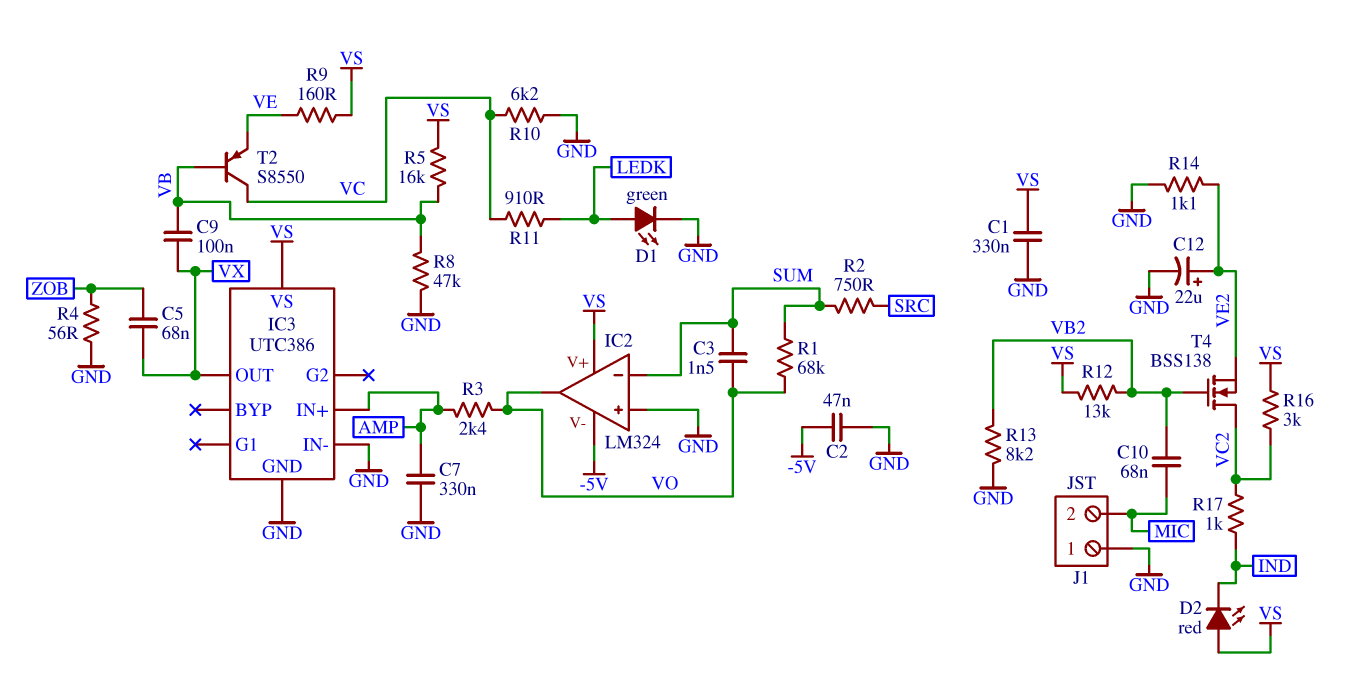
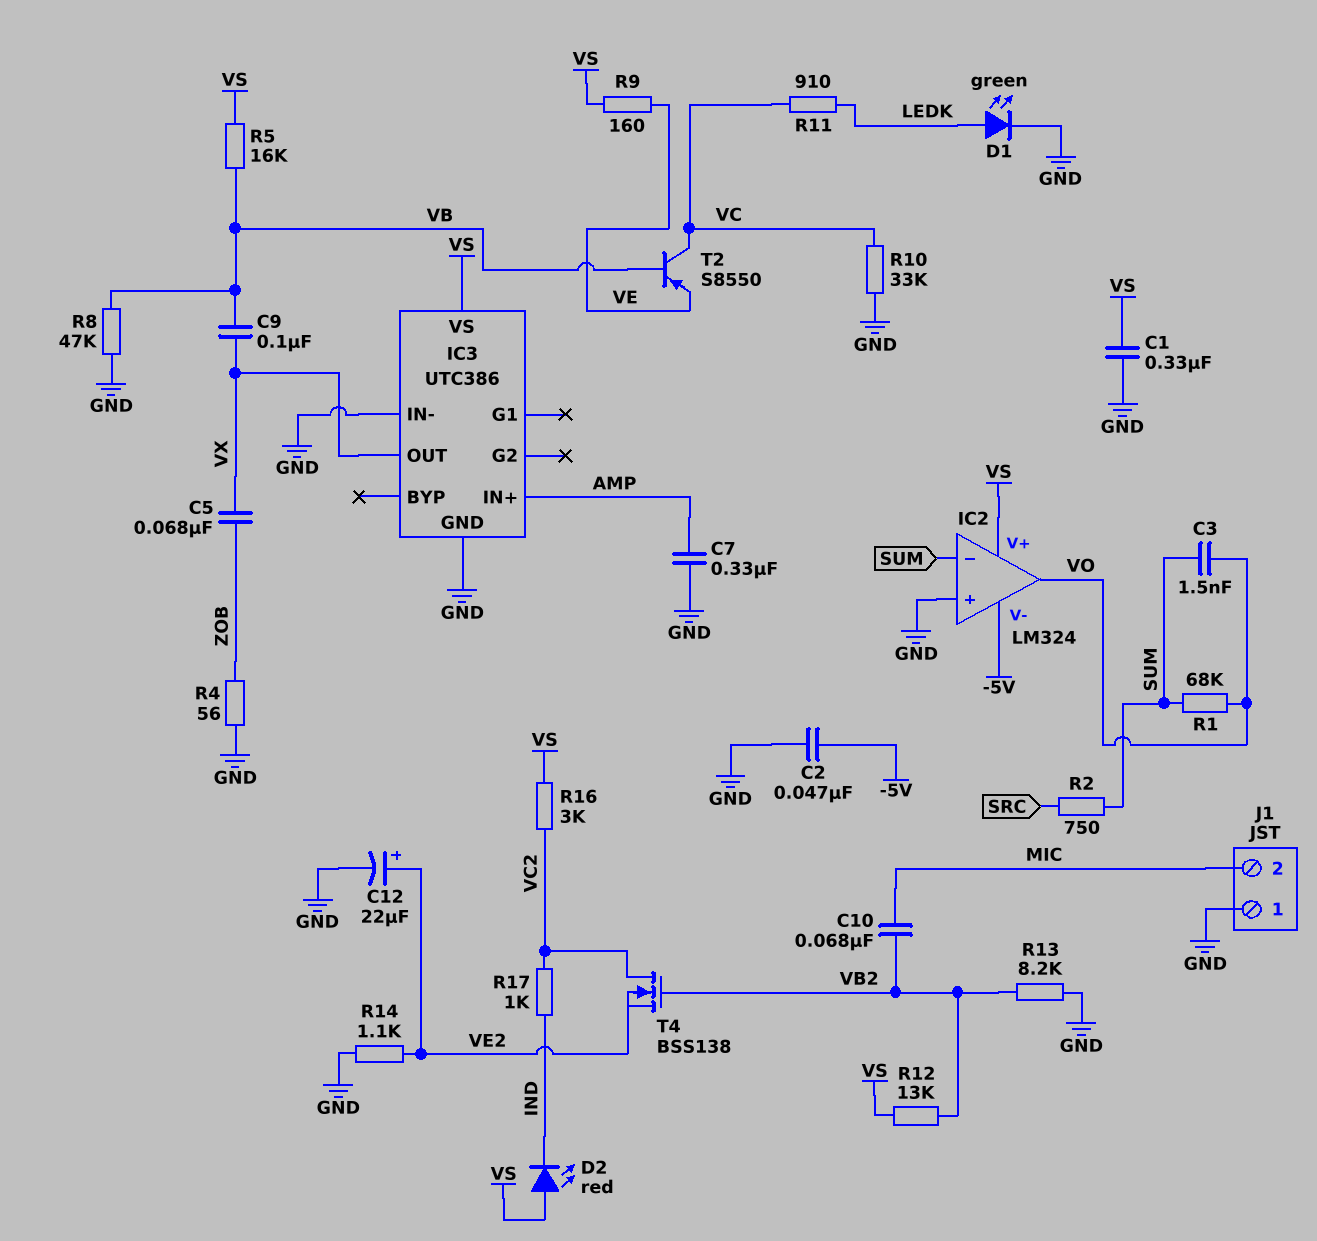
R3: 2.4k (AMP, VO) -> none
R10: 6.2k (GND, VC) -> 33k (GND, VC)

